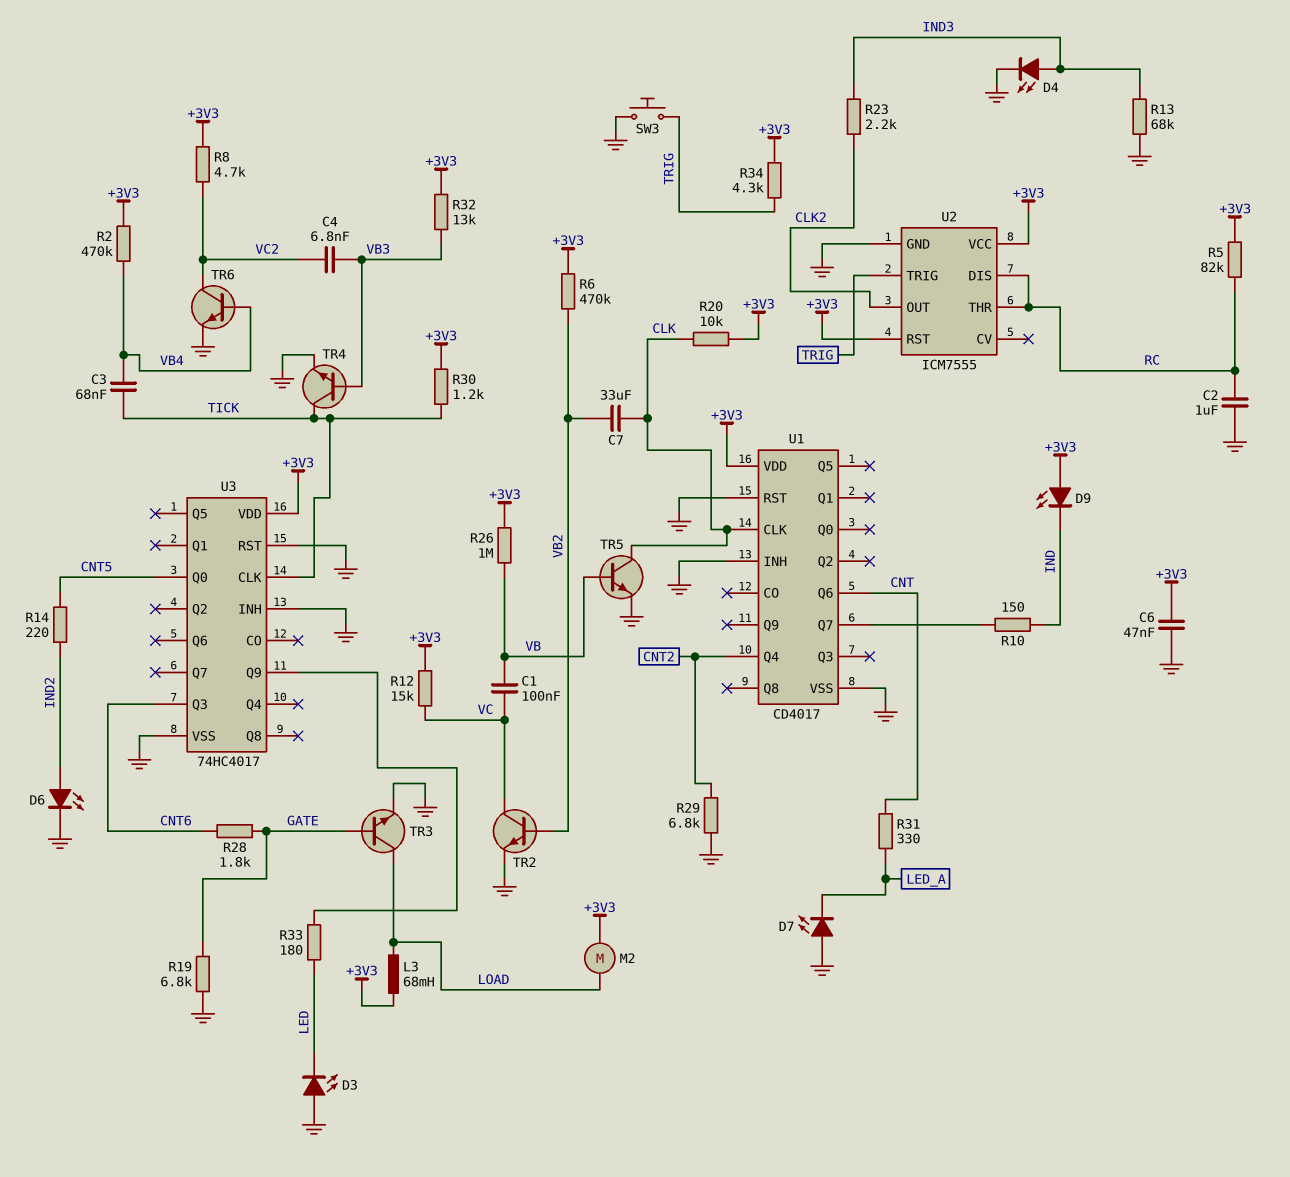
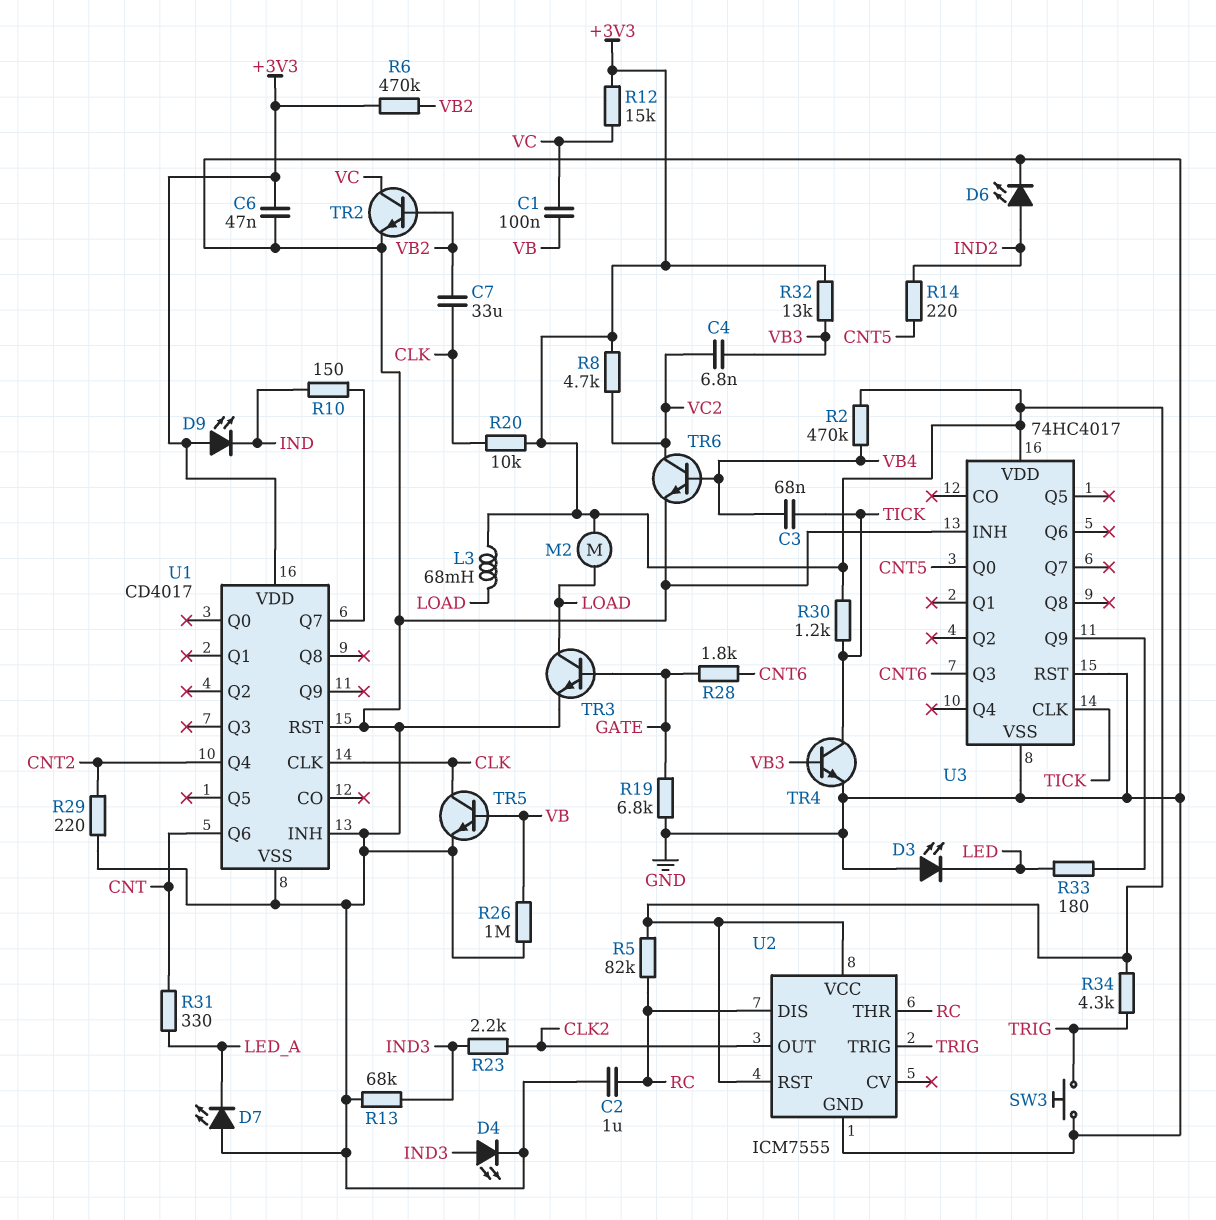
R26: 1M (+3V3, VB) -> 1M (GND, VB)
R29: 6.8k (CNT2, GND) -> 220 (CNT2, GND)

